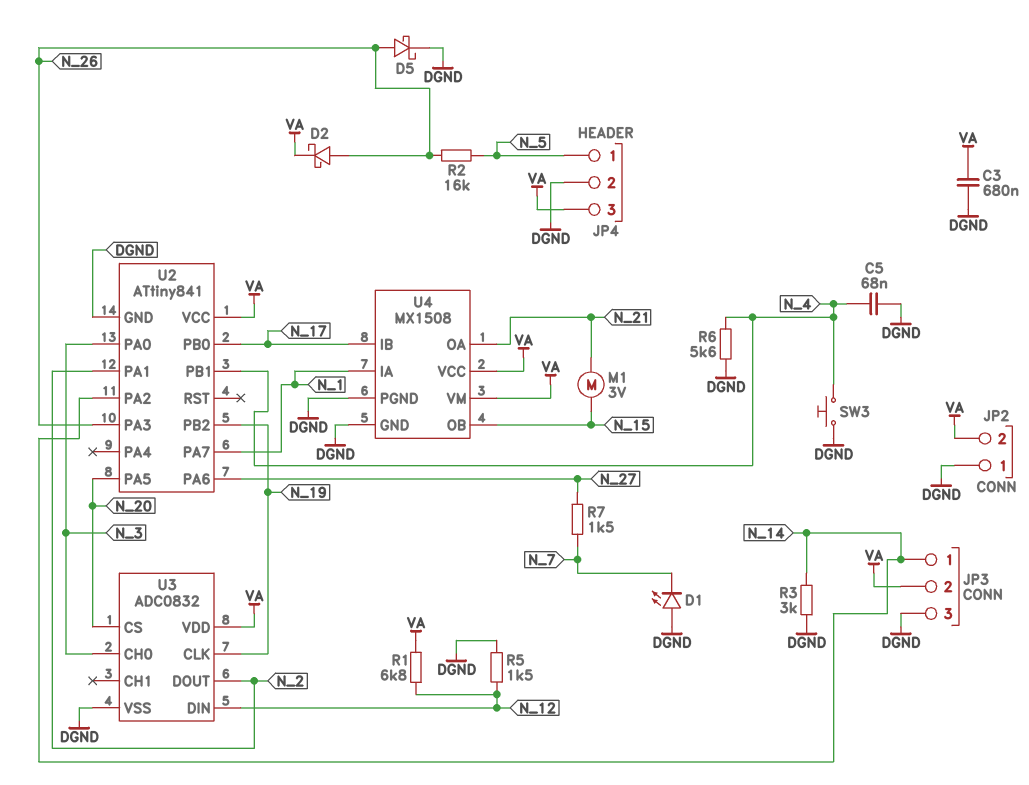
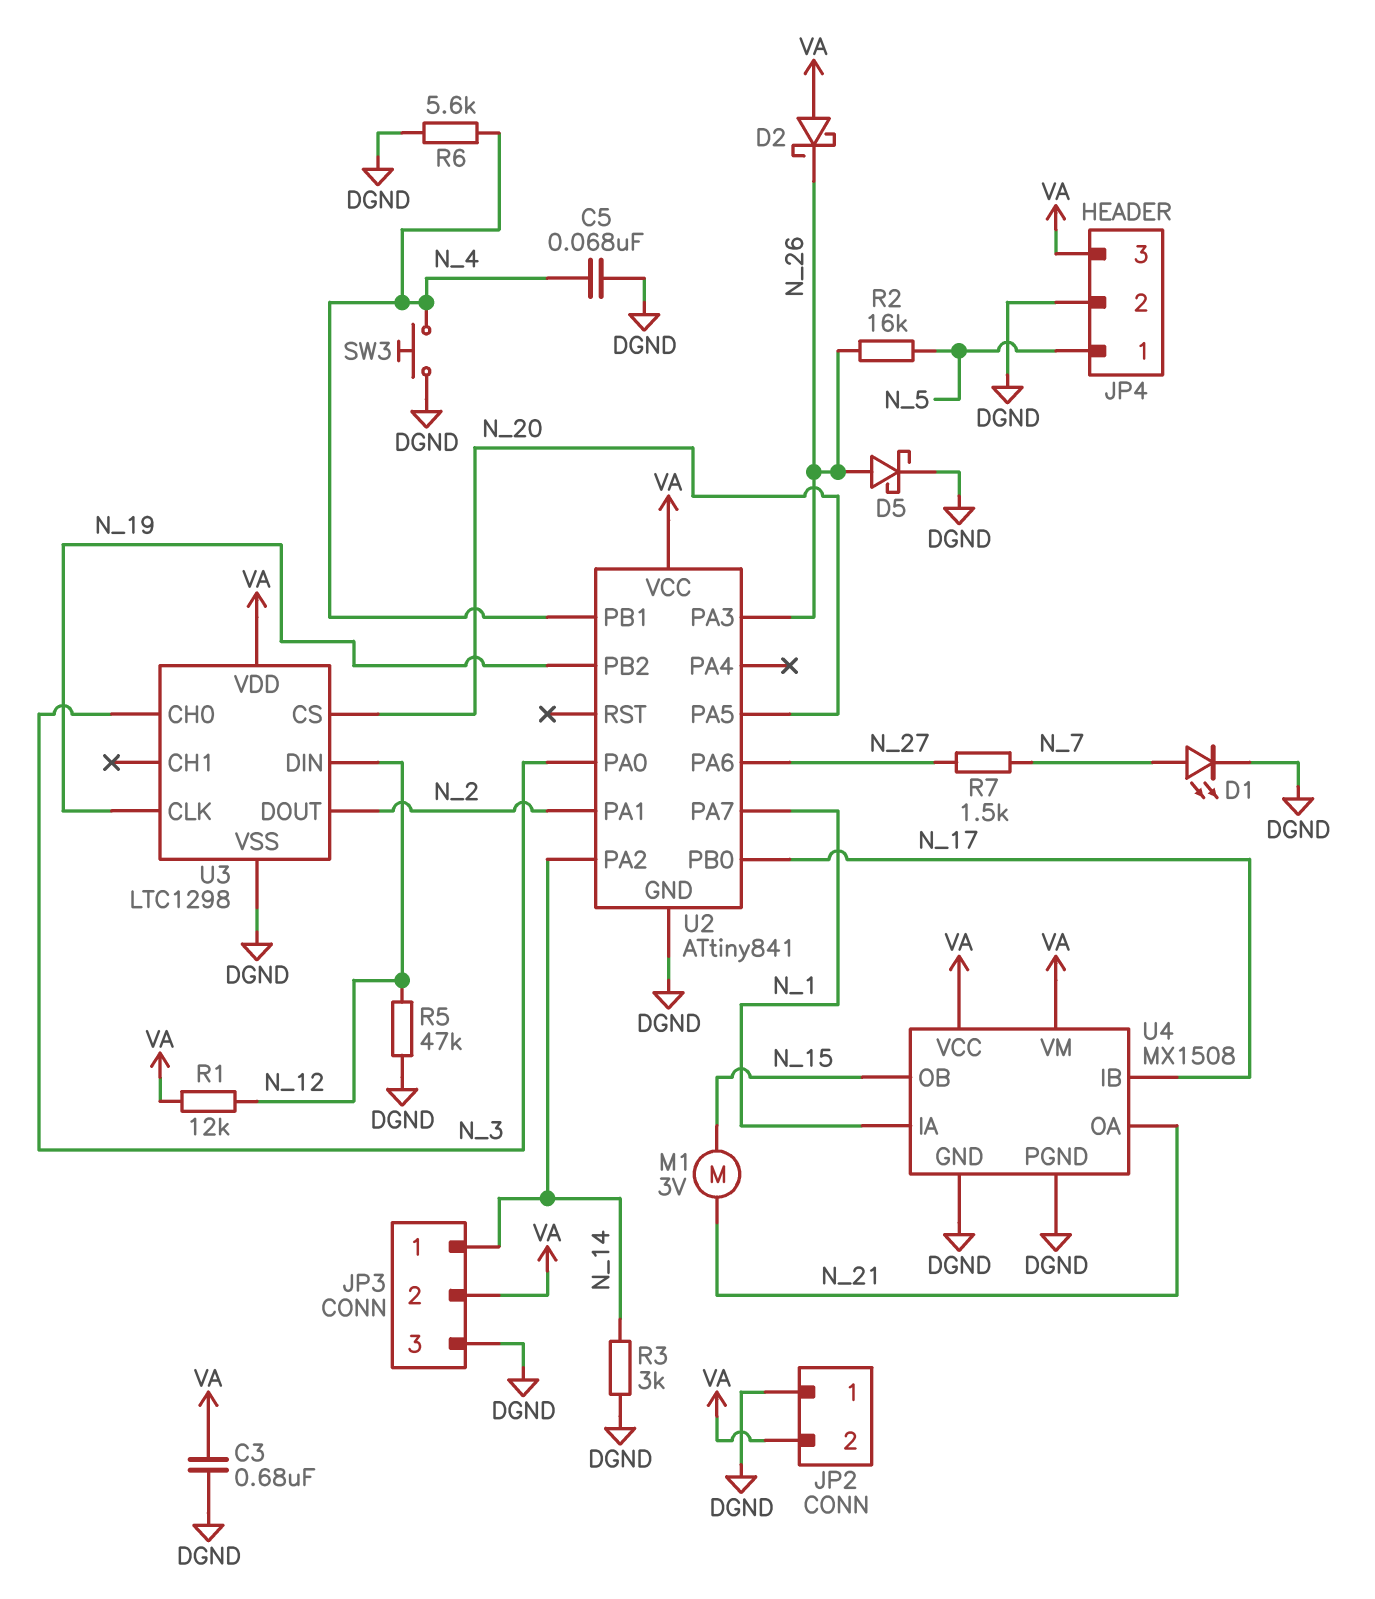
D1: LED (A DGND, K N_7) -> LED (A N_7, K DGND)
D2: schottky (A N_26, K VA) -> schottky (A VA, K N_26)
R1: 6.8k (N_12, VA) -> 12k (N_12, VA)
R5: 1.5k (DGND, N_12) -> 47k (DGND, N_12)
U3: ADC0832 -> LTC1298

